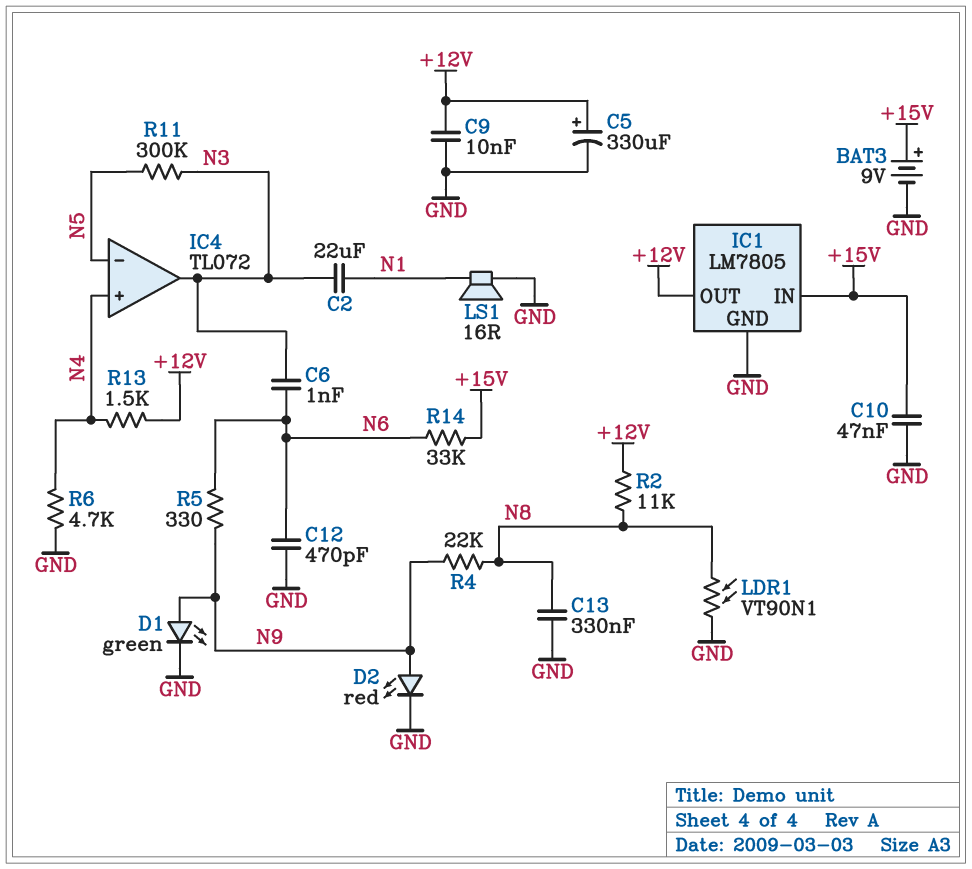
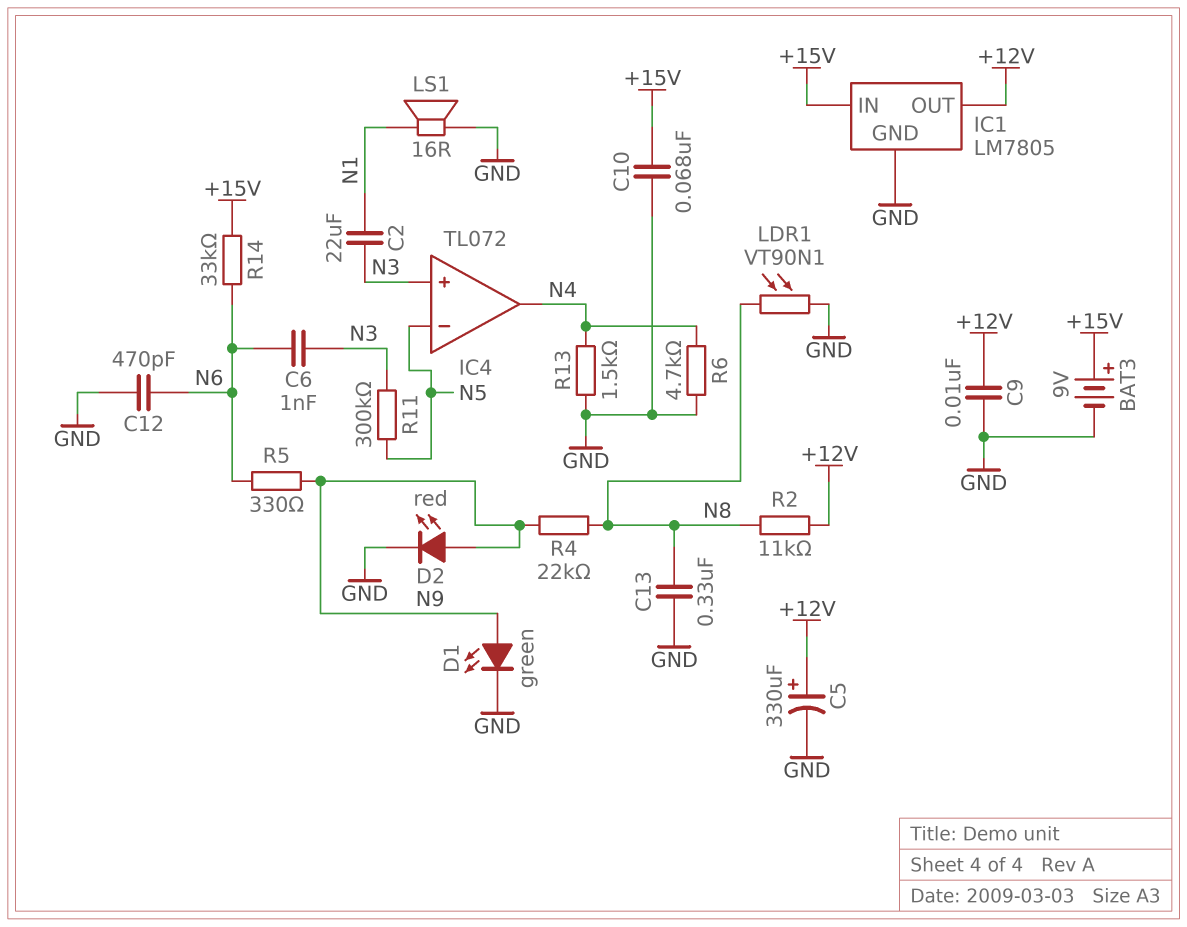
C10: 47nF (+15V, GND) -> 68nF (+15V, GND)
IC4 pin in+: N4 -> N3
IC4 pin out: N3 -> N4
R13: 1.5k (+12V, N4) -> 1.5k (GND, N4)

